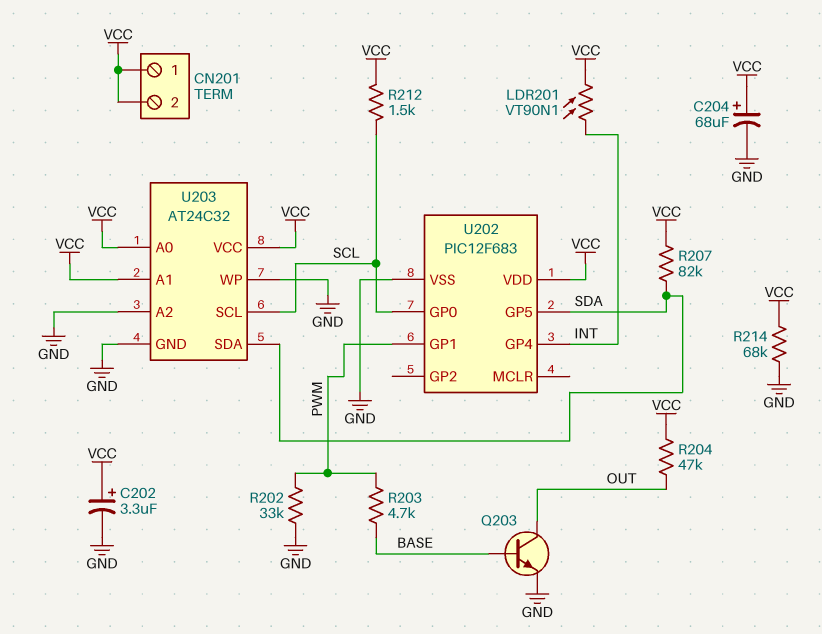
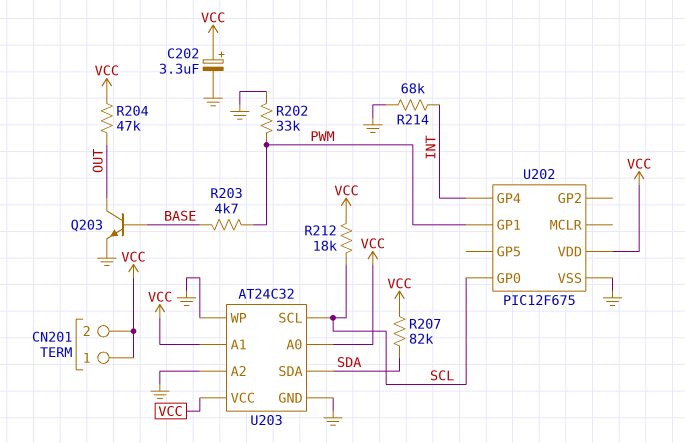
C204: 68uF (plus VCC, minus GND) -> none
LDR201: VT90N1 (INT, VCC) -> none
R212: 1.5k (SCL, VCC) -> 18k (SCL, VCC)
R214: 68k (GND, VCC) -> 68k (GND, INT)
U202: PIC12F683 -> PIC12F675
U202 pin GP5: SDA -> none

